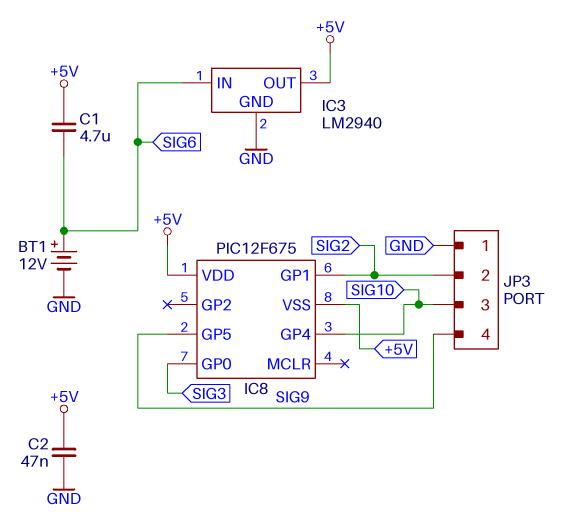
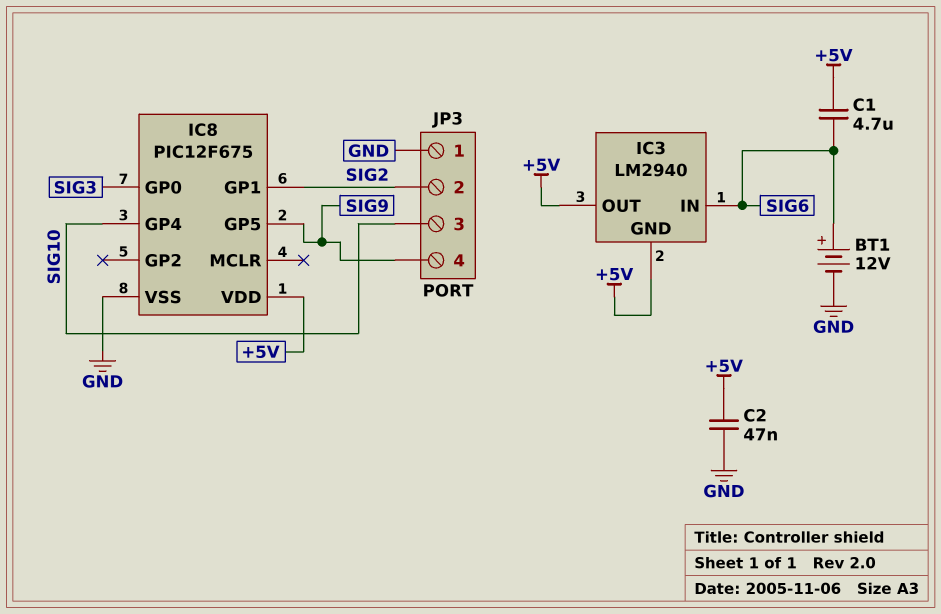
IC3 pin GND: GND -> +5V
IC8 pin VSS: +5V -> GND

